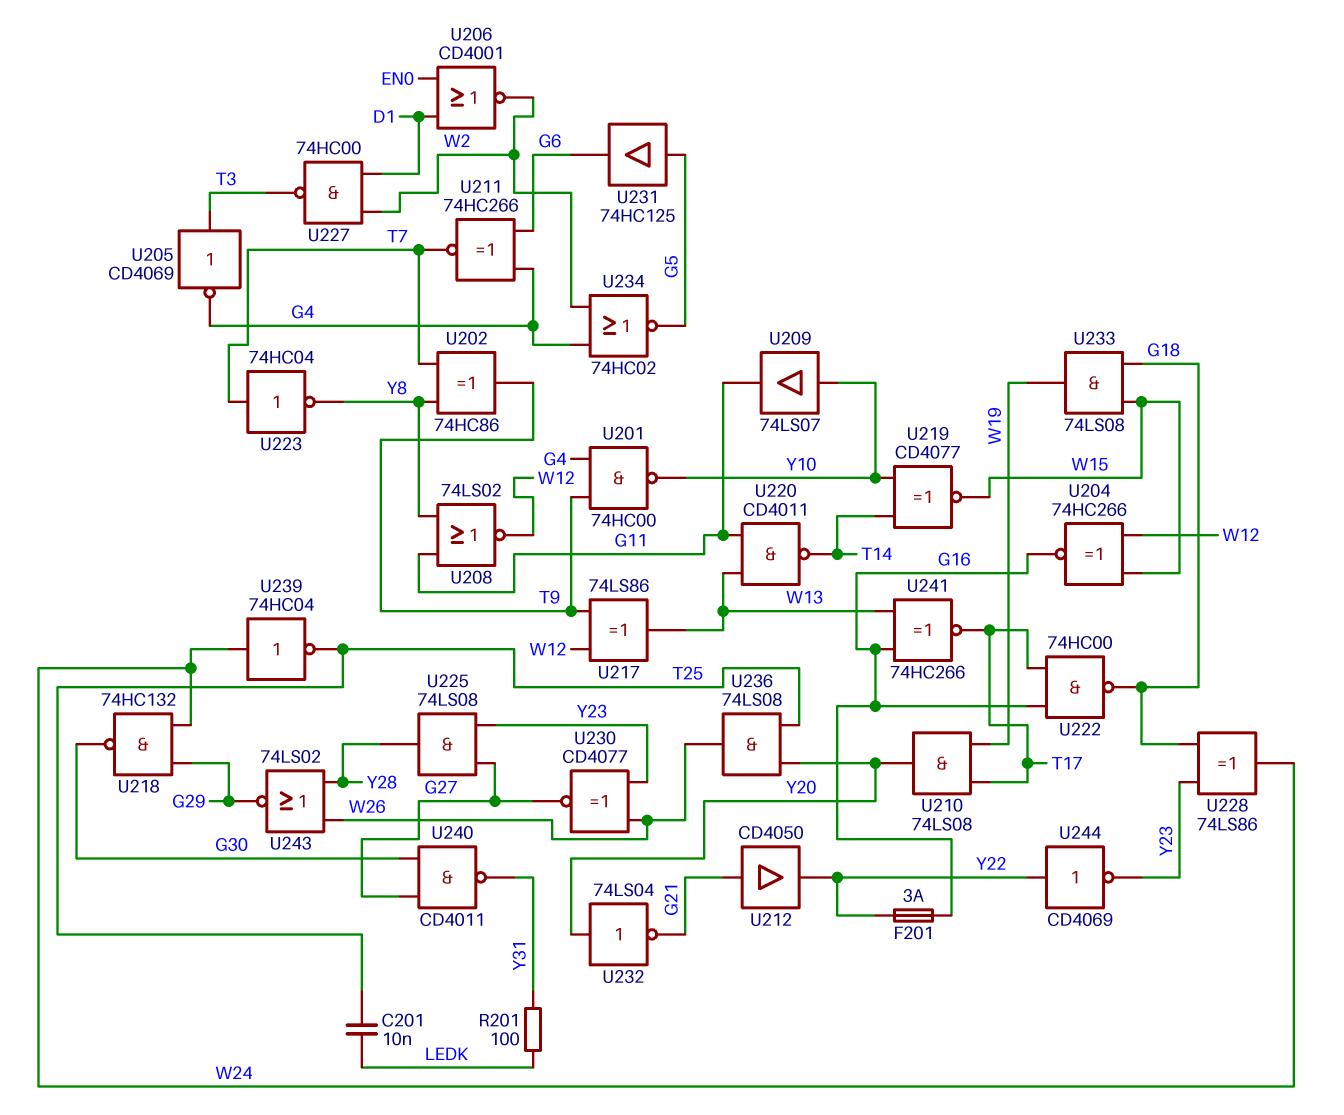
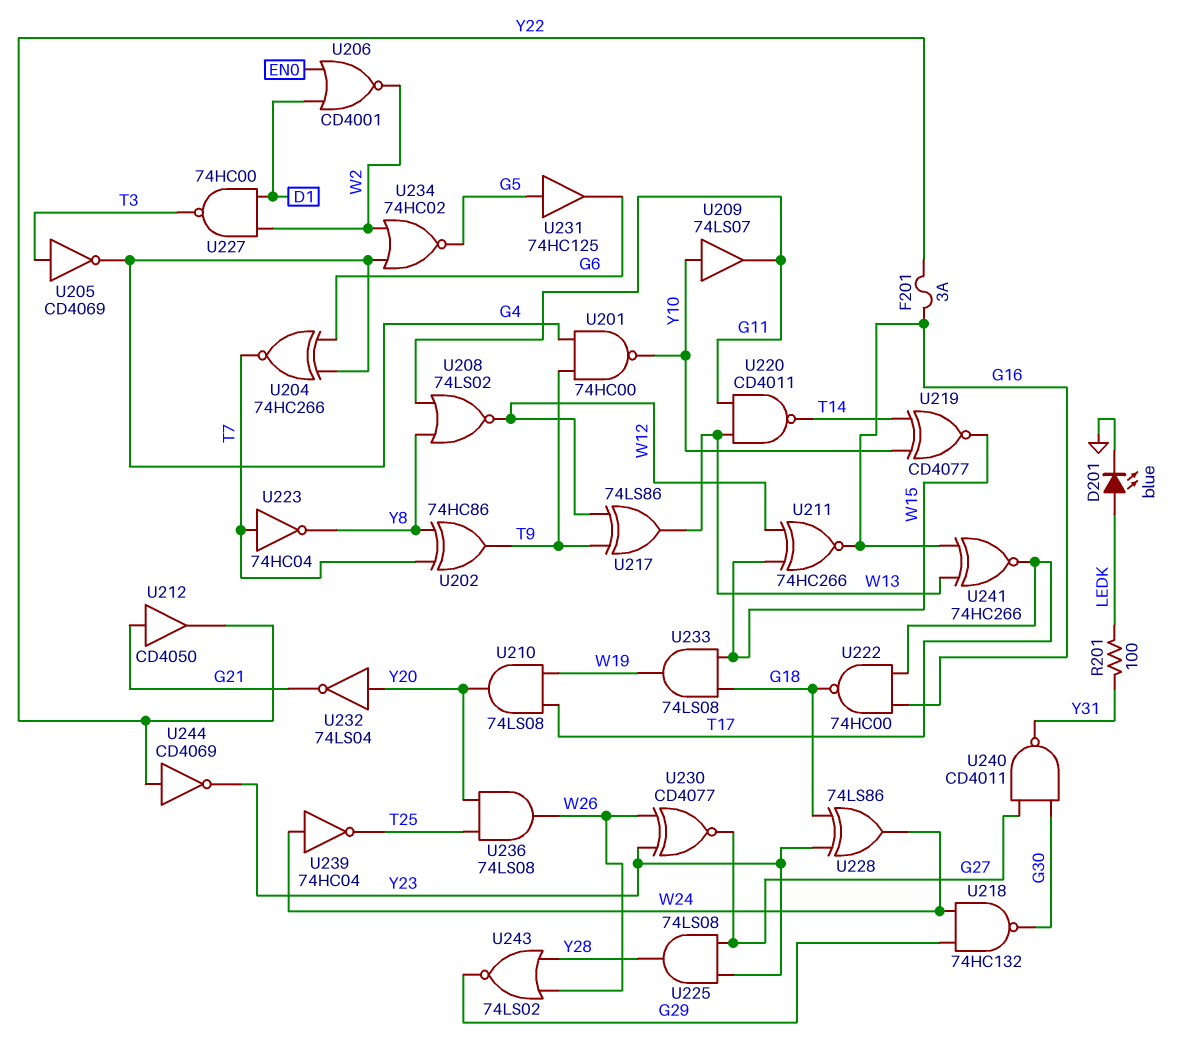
C201: 10nF (LEDK, T25) -> none
D201: none -> LED blue (A LEDK, K GND)
U204: XNOR 74HC266 (in W12, in W15, out G16) -> XNOR 74HC266 (in G4, in G6, out T7)
U211: XNOR 74HC266 (in G4, in G6, out T7) -> XNOR 74HC266 (in W12, in W15, out G16)

